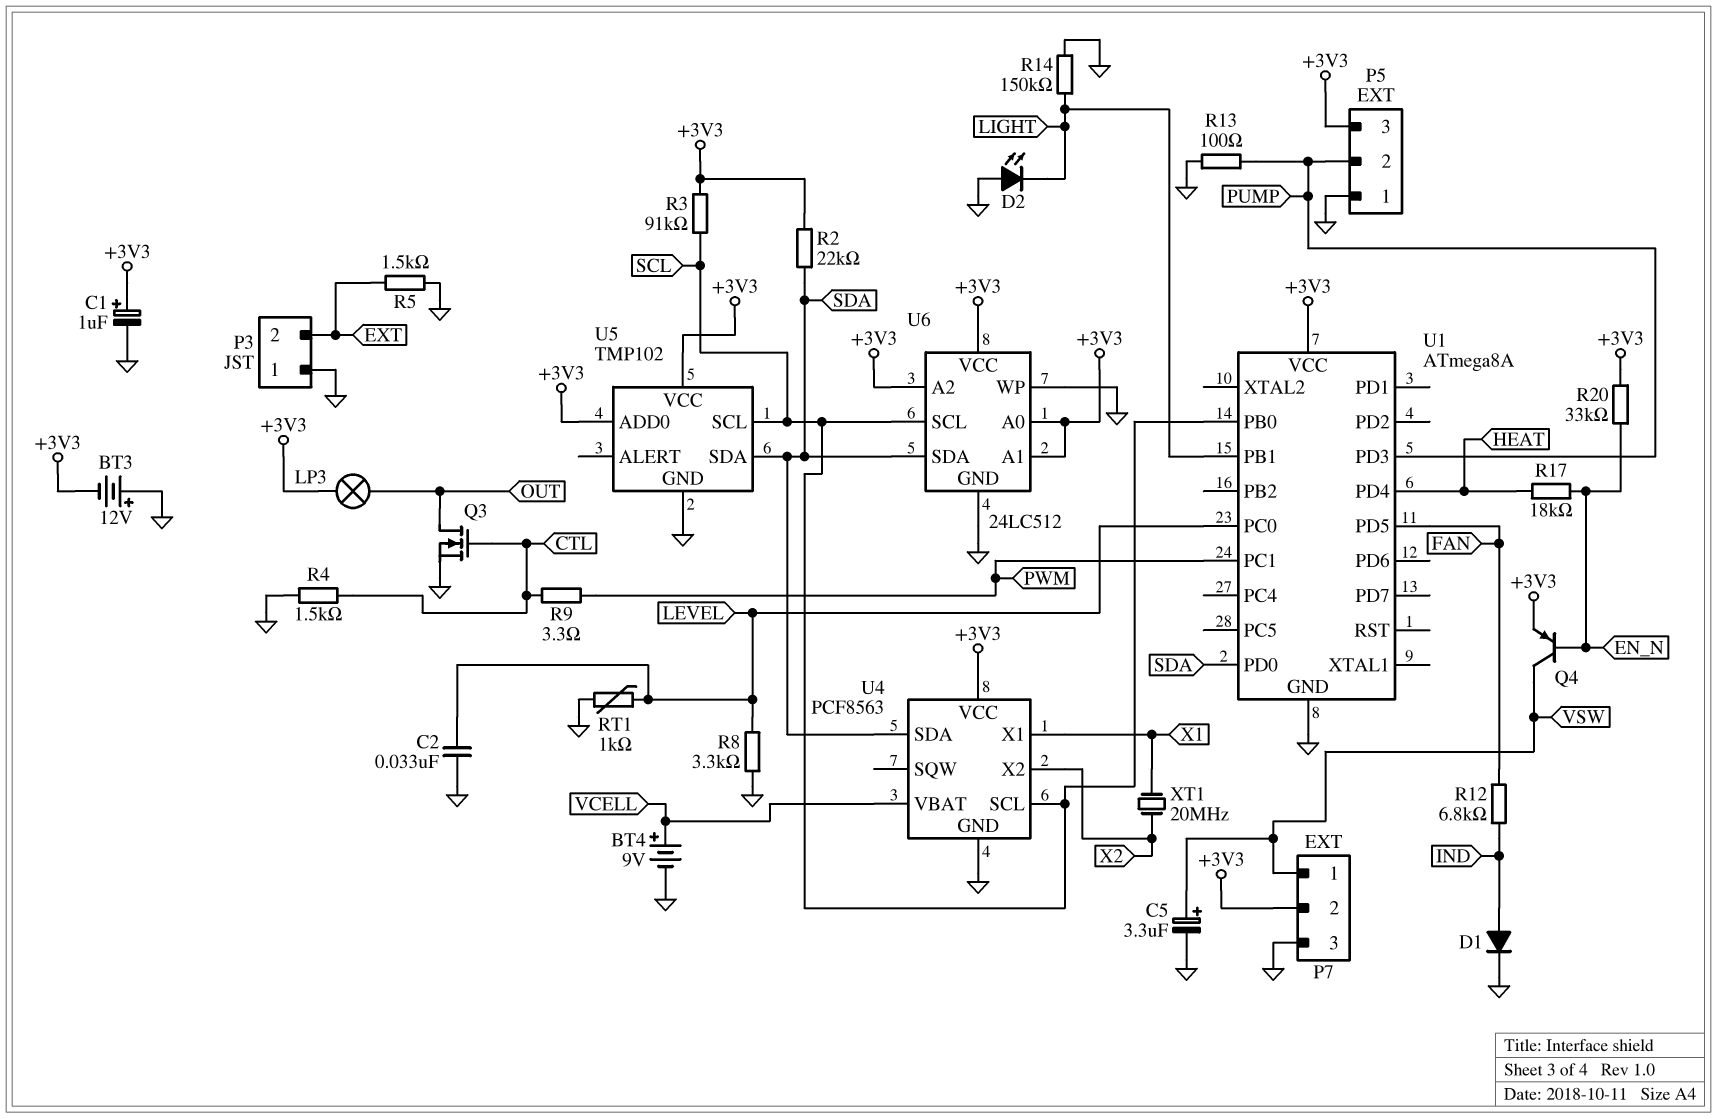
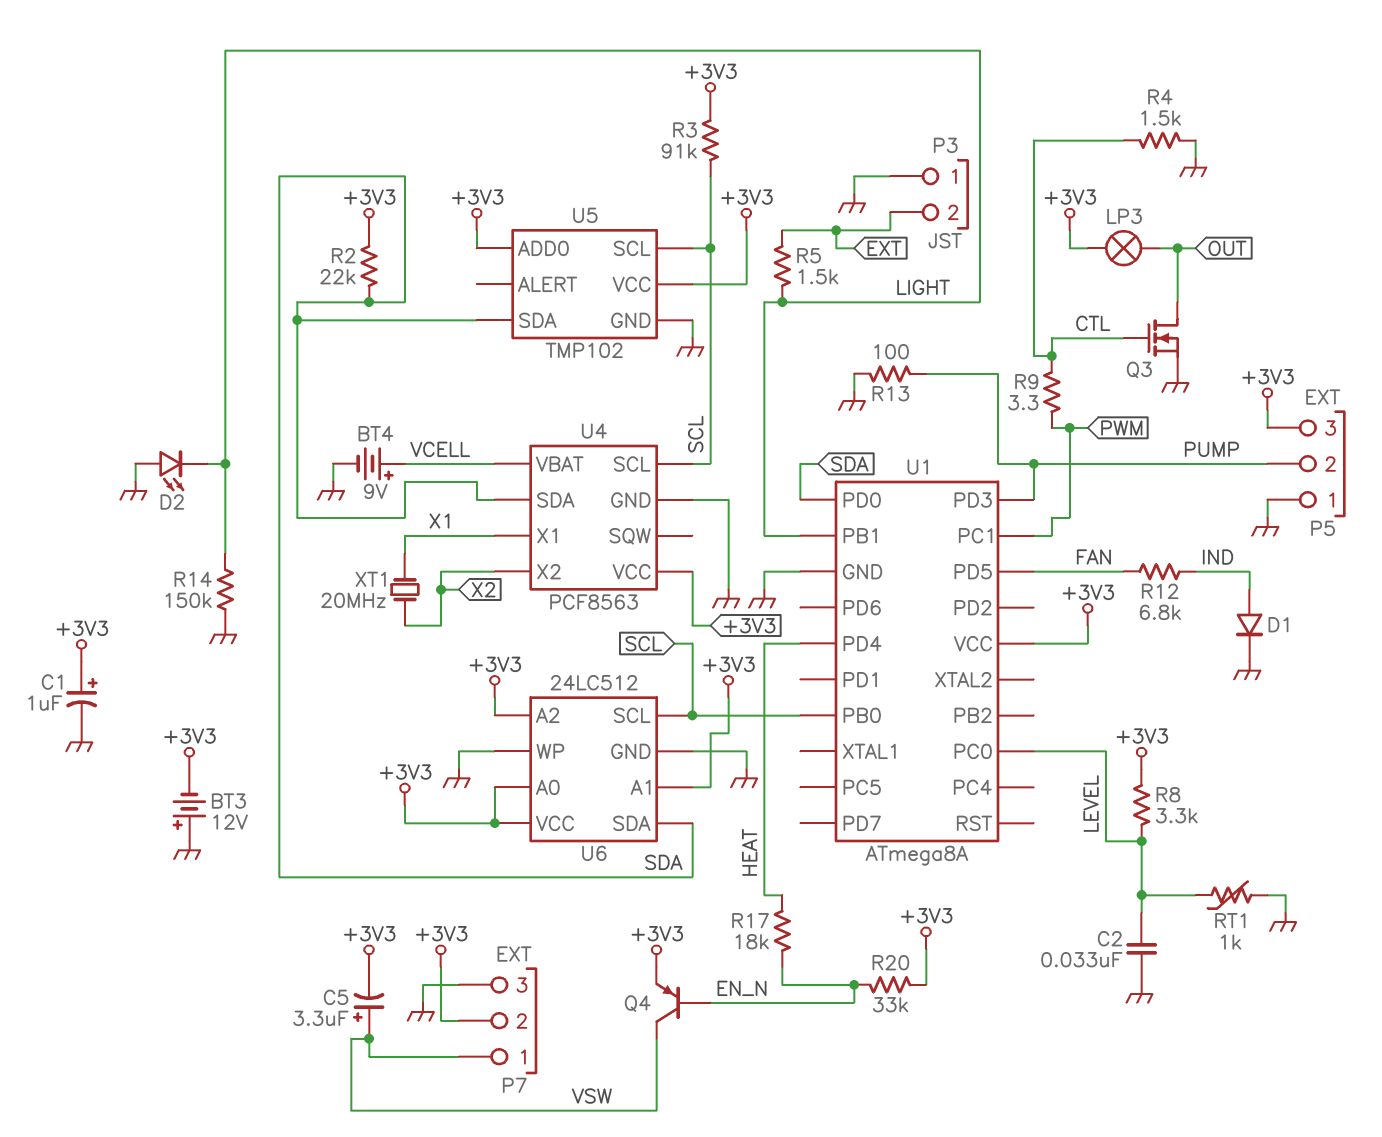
C5: 3.3uF (plus VSW, minus GND) -> 3.3uF (plus VSW, minus +3V3)
R5: 1.5k (EXT, GND) -> 1.5k (EXT, LIGHT)
R8: 3.3k (GND, LEVEL) -> 3.3k (+3V3, LEVEL)

